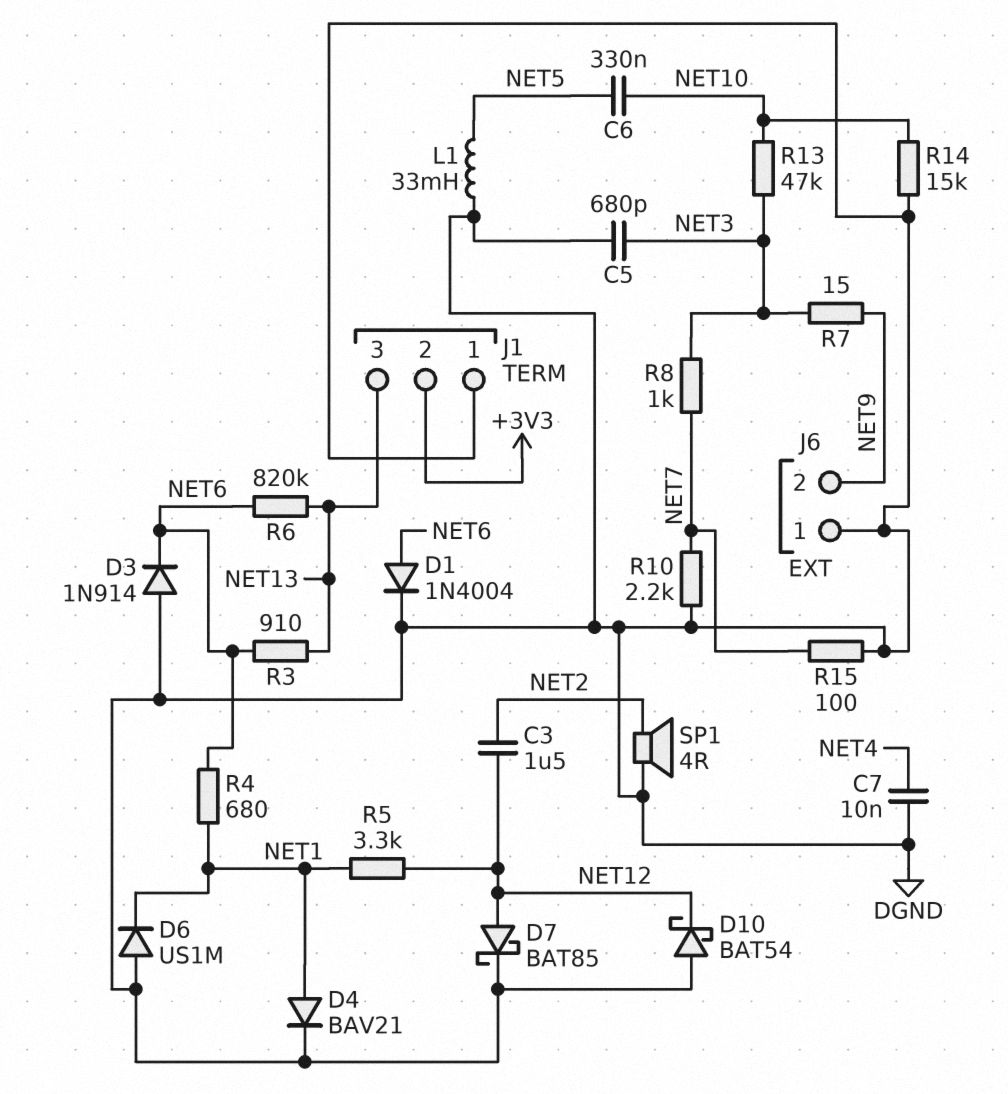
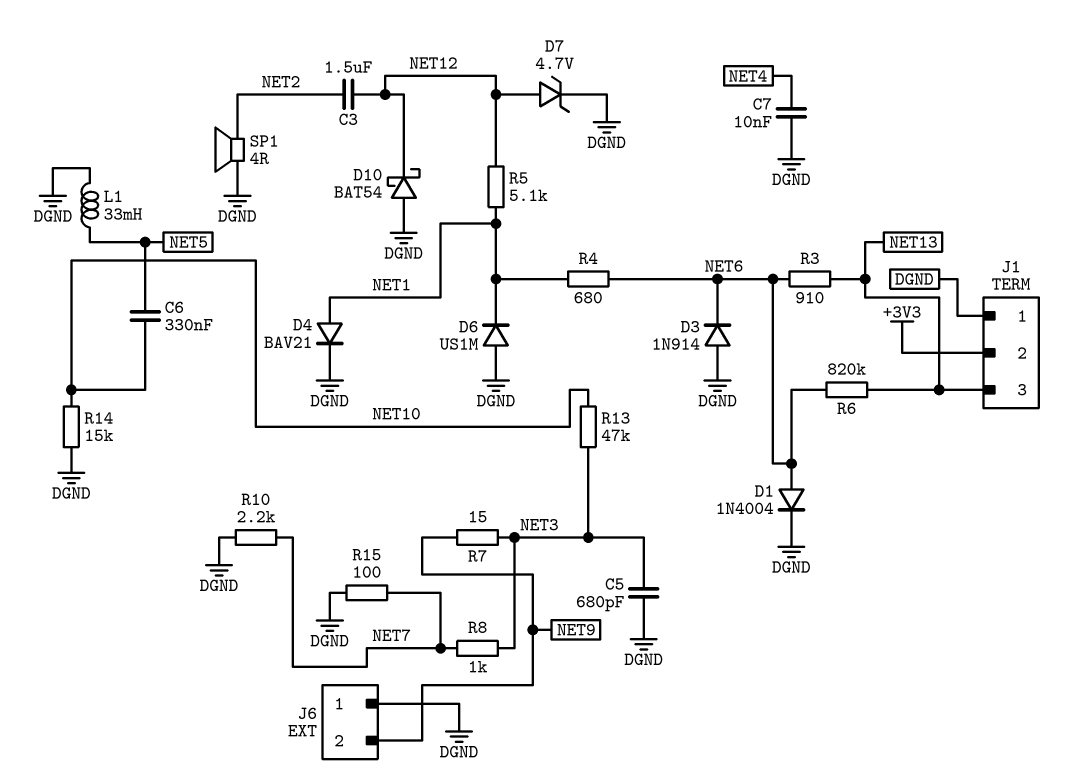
D7: schottky BAT85 (A NET12, K DGND) -> zener 4.7V (A NET12, K DGND)
R5: 3.3k (NET1, NET12) -> 5.1k (NET1, NET12)

